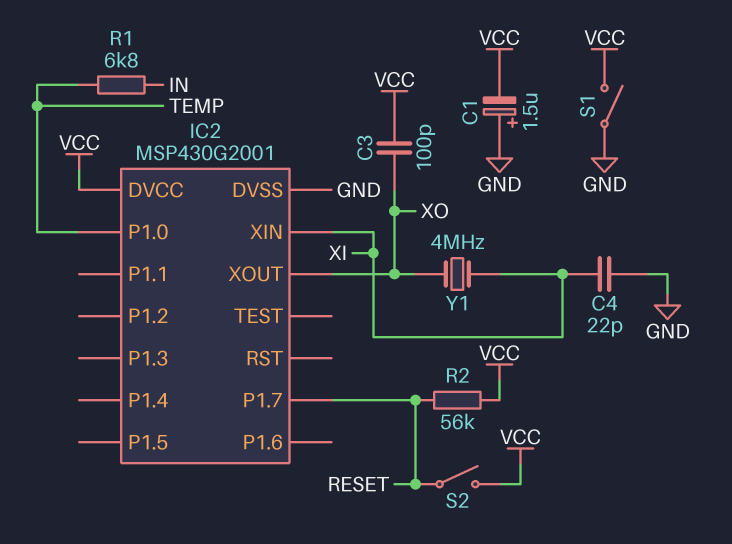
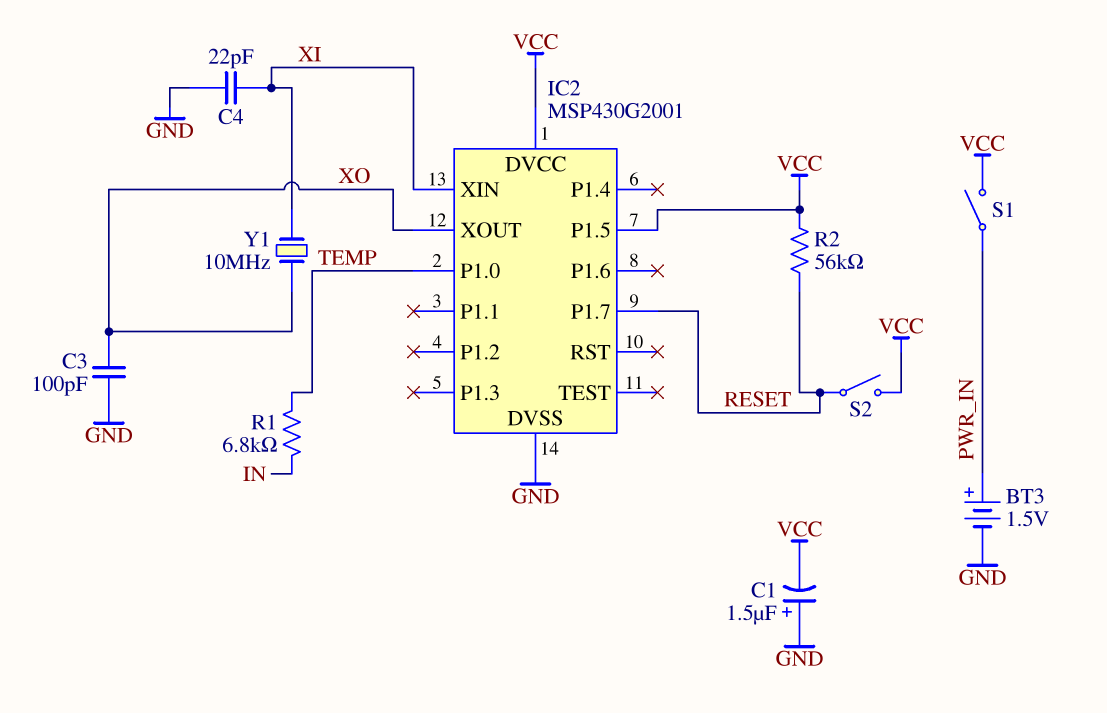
BT3: none -> 1.5V (plus PWR_IN, minus GND)
C3: 100pF (VCC, XO) -> 100pF (GND, XO)
IC2 pin P1.5: none -> VCC
S1: switch (GND, VCC) -> switch (PWR_IN, VCC)
Y1: 4MHz (XI, XO) -> 10MHz (XI, XO)

